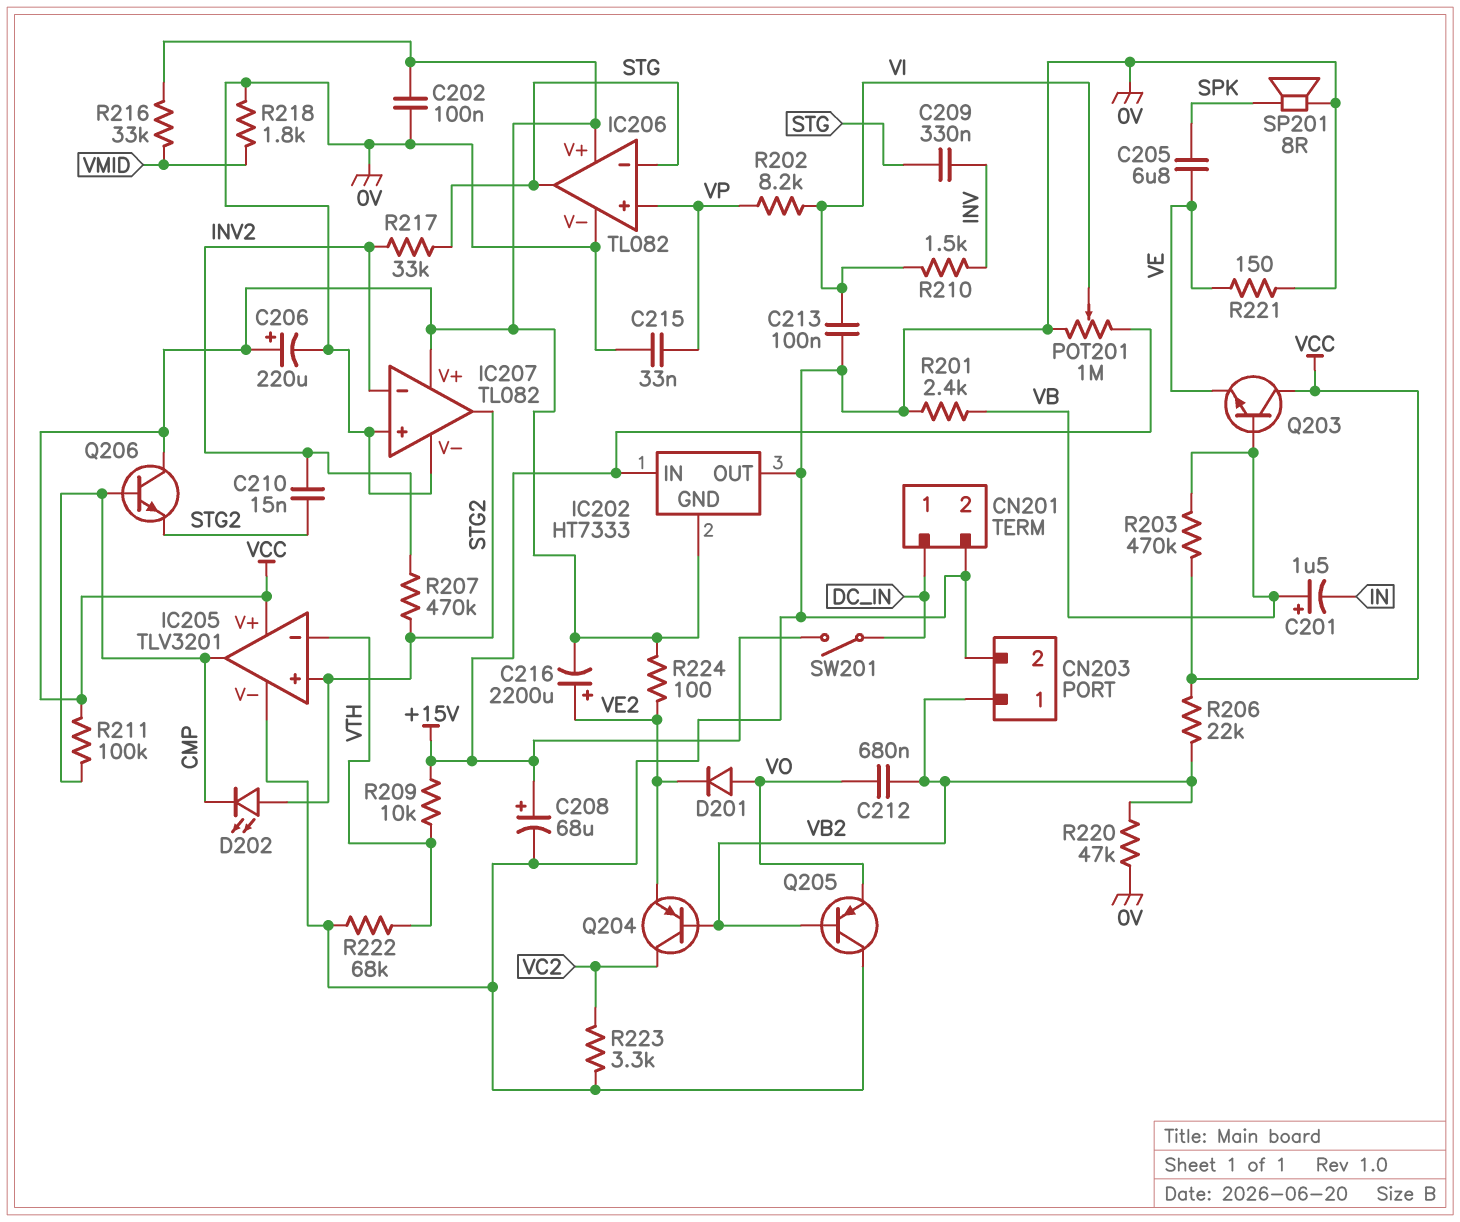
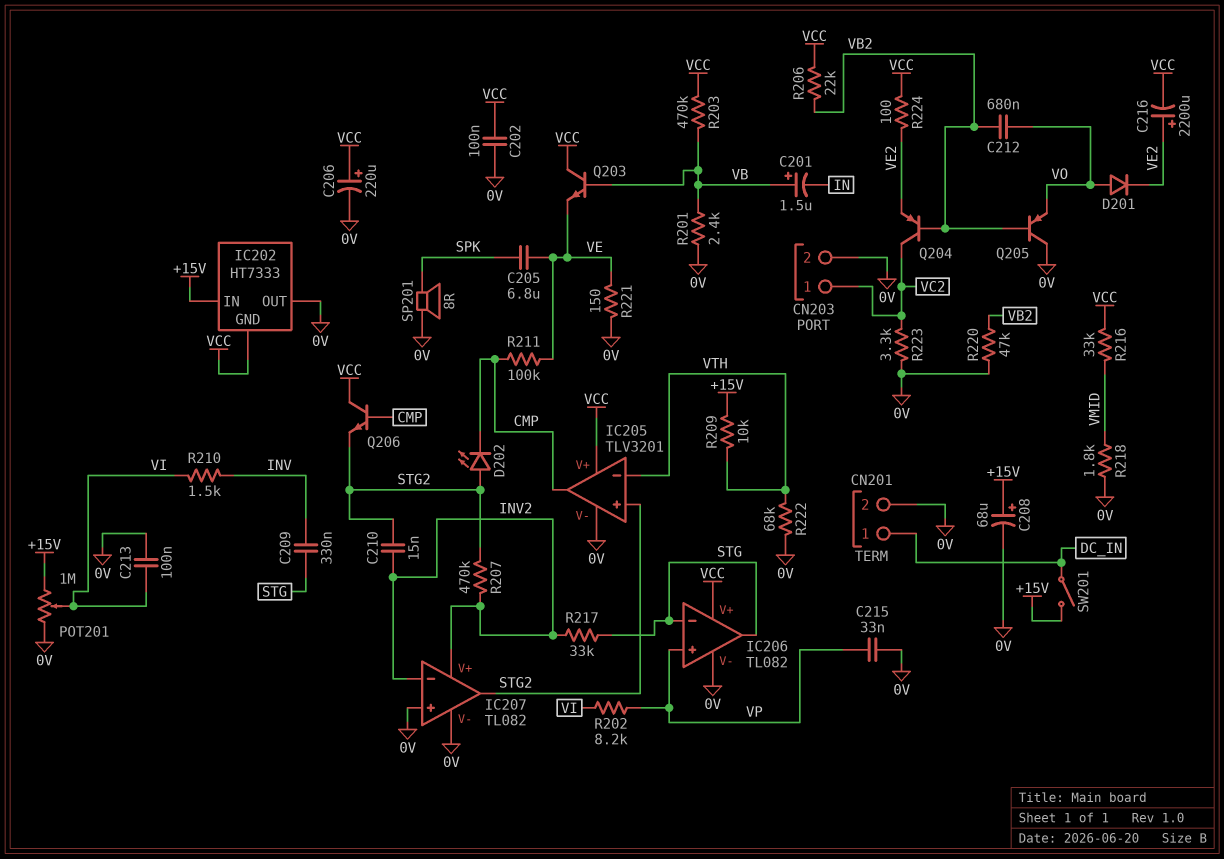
CN203 pin 1: VB2 -> VC2
IC207 pin V+: VCC -> INV2
R211: 100k (CMP, VCC) -> 100k (CMP, VE)

